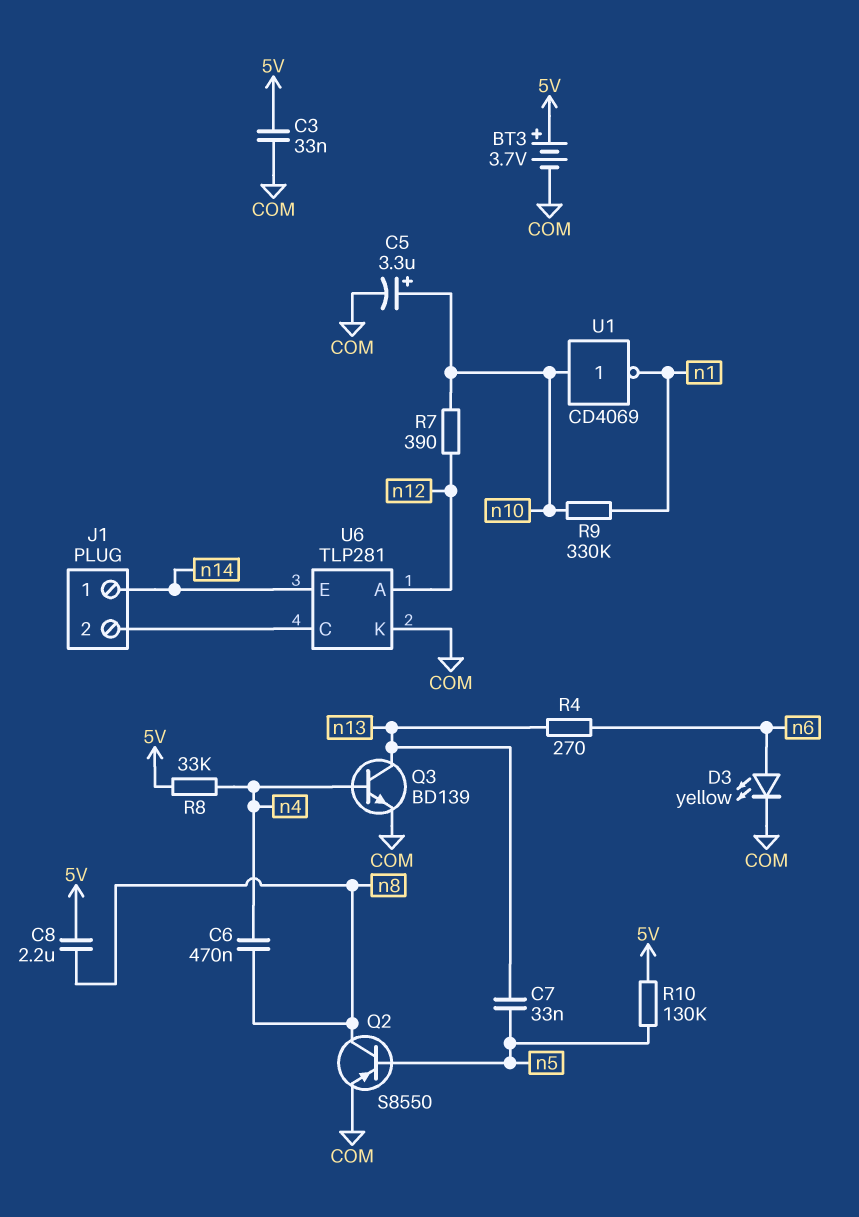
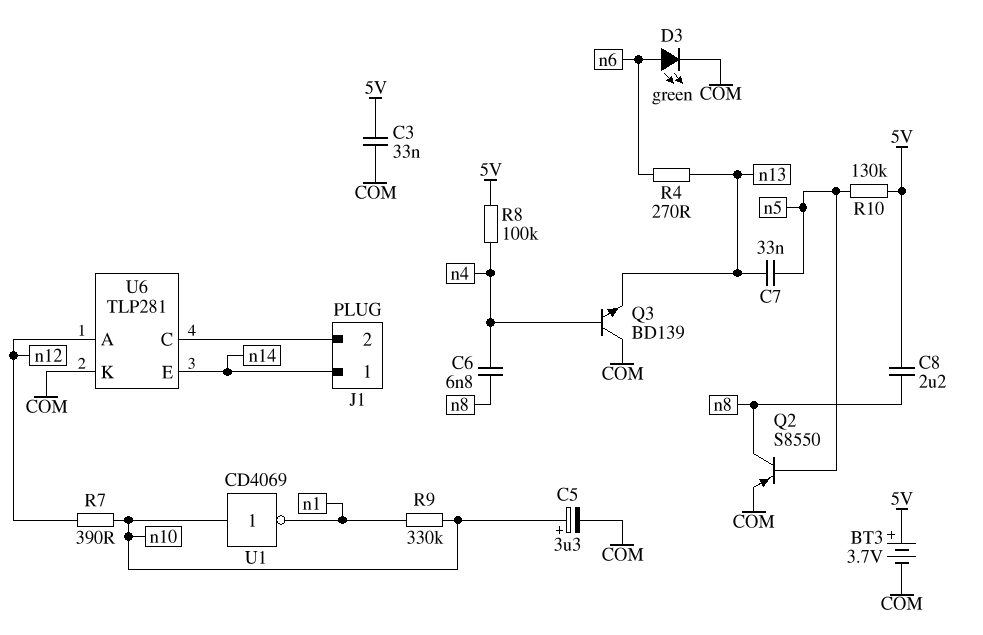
C6: 470nF (n4, n8) -> 6.8nF (n4, n8)
D3: LED yellow (A n6, K COM) -> LED green (A n6, K COM)
Q3: NPN BD139 (B n4, C n13, E COM) -> NPN BD139 (B n4, C COM, E n13)
R8: 33k (5V, n4) -> 100k (5V, n4)

